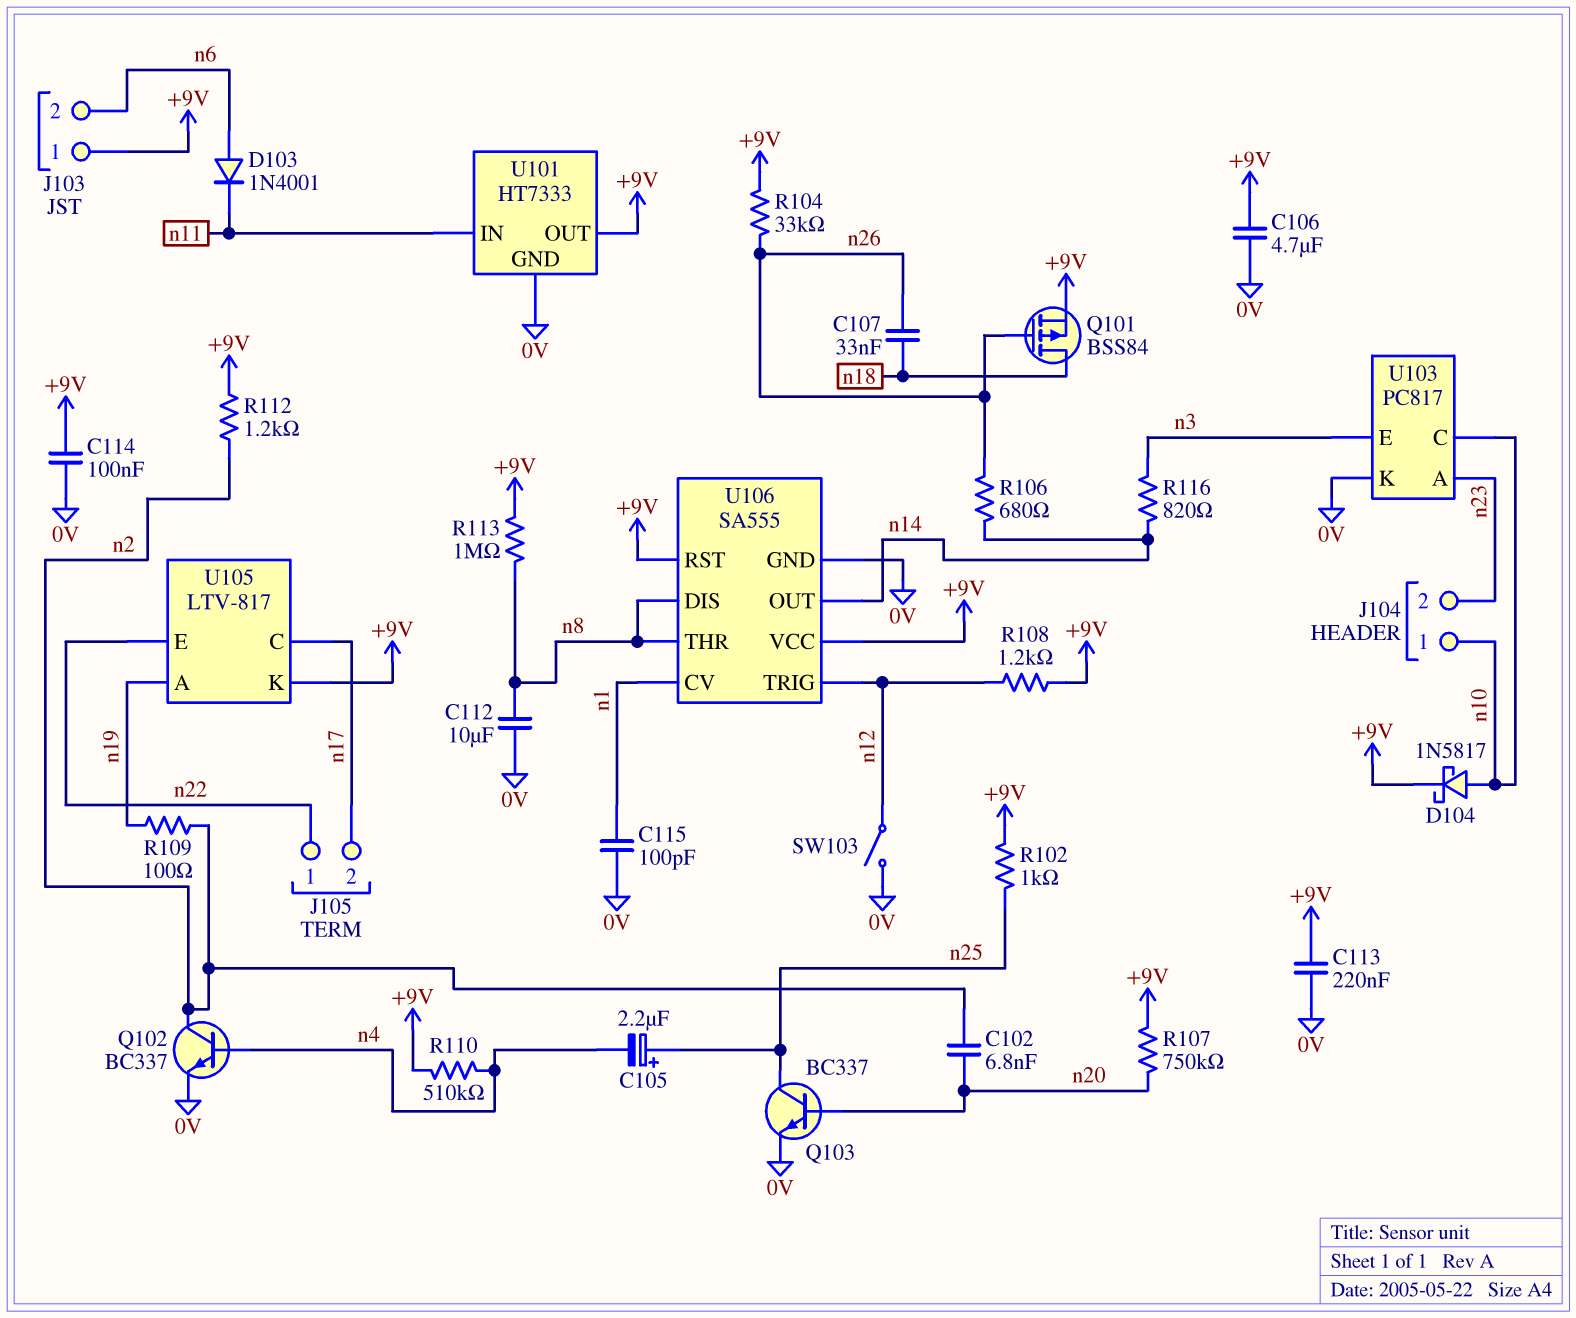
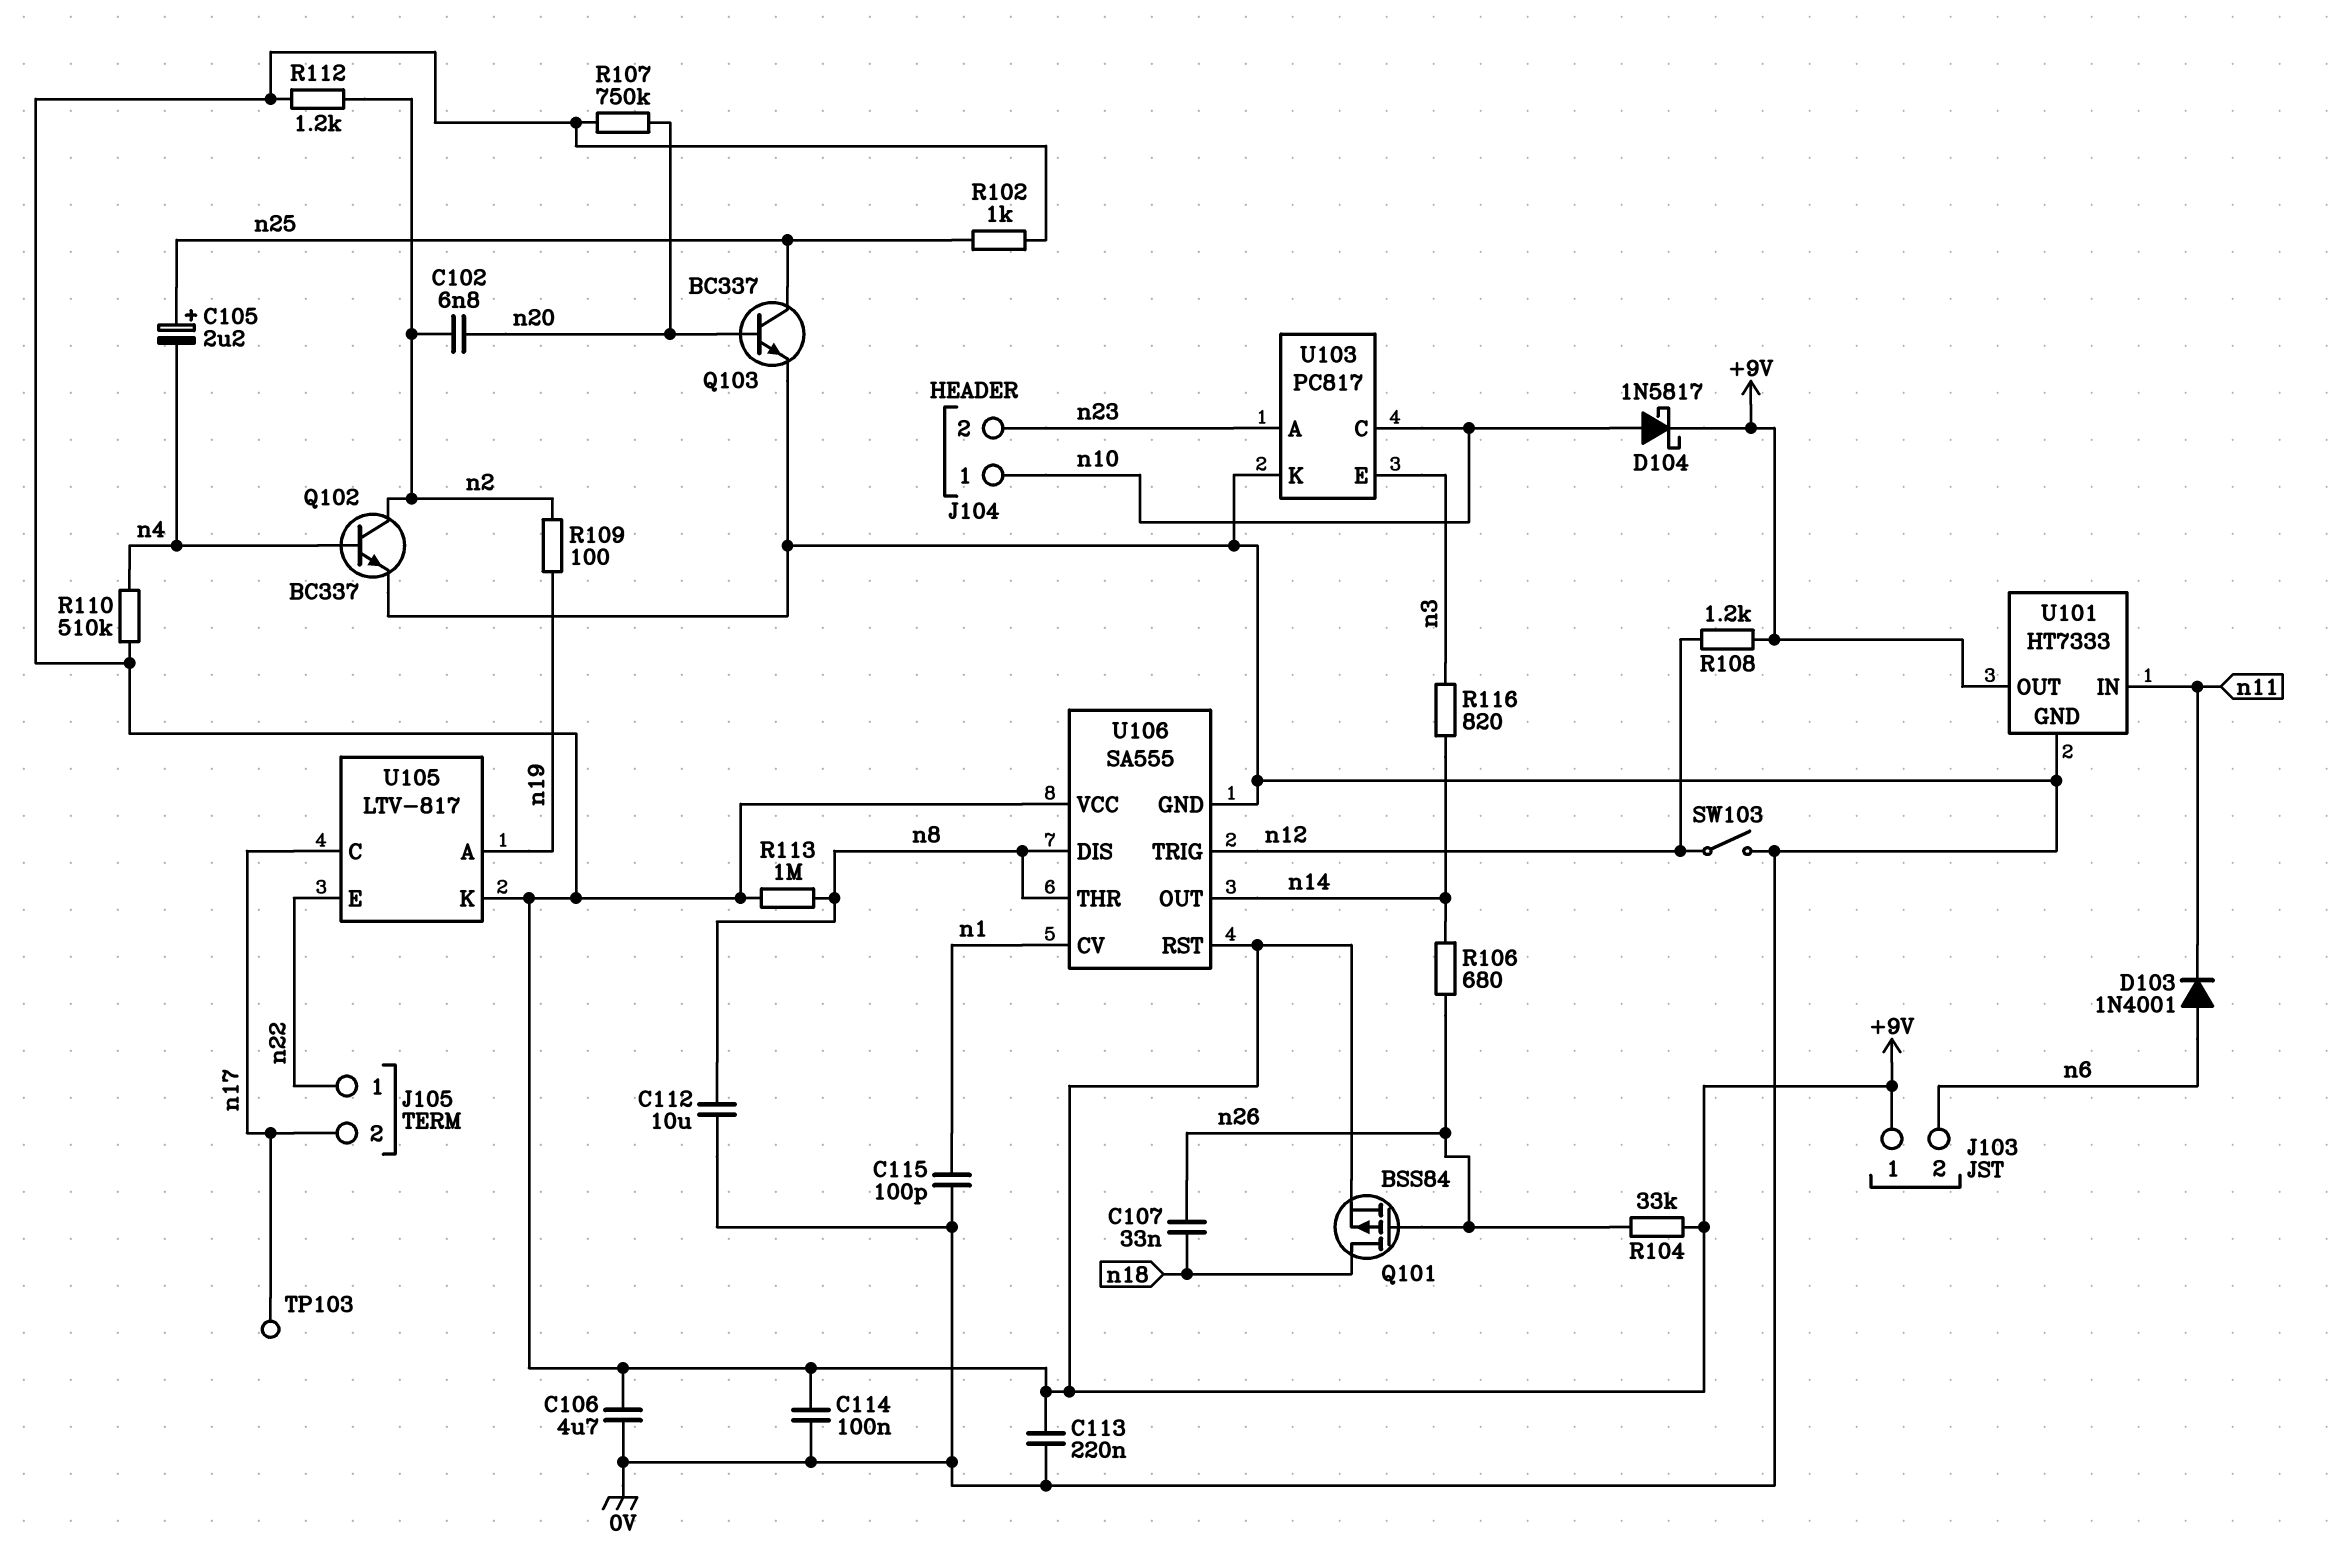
TP103: none -> test point (n17)

